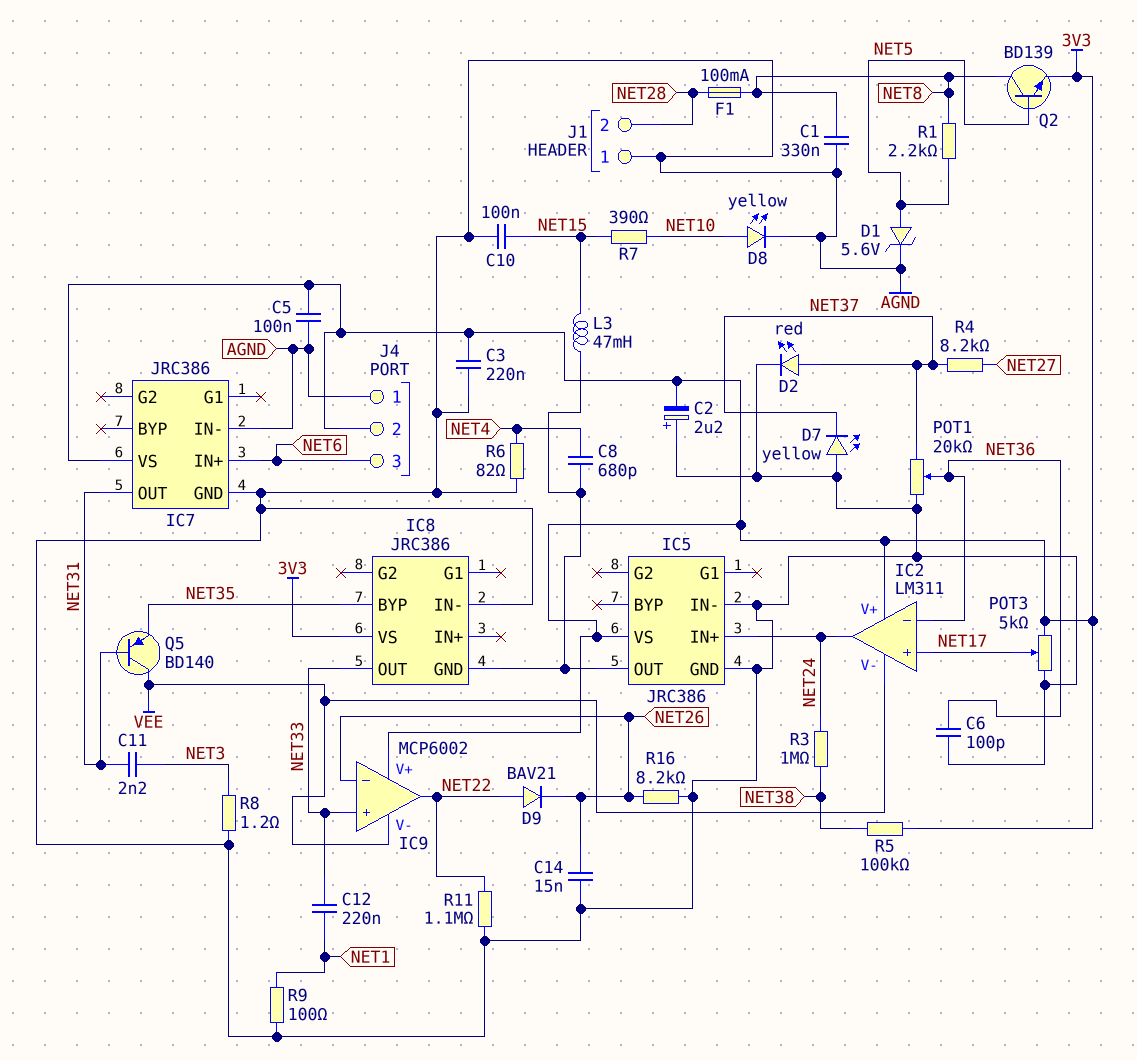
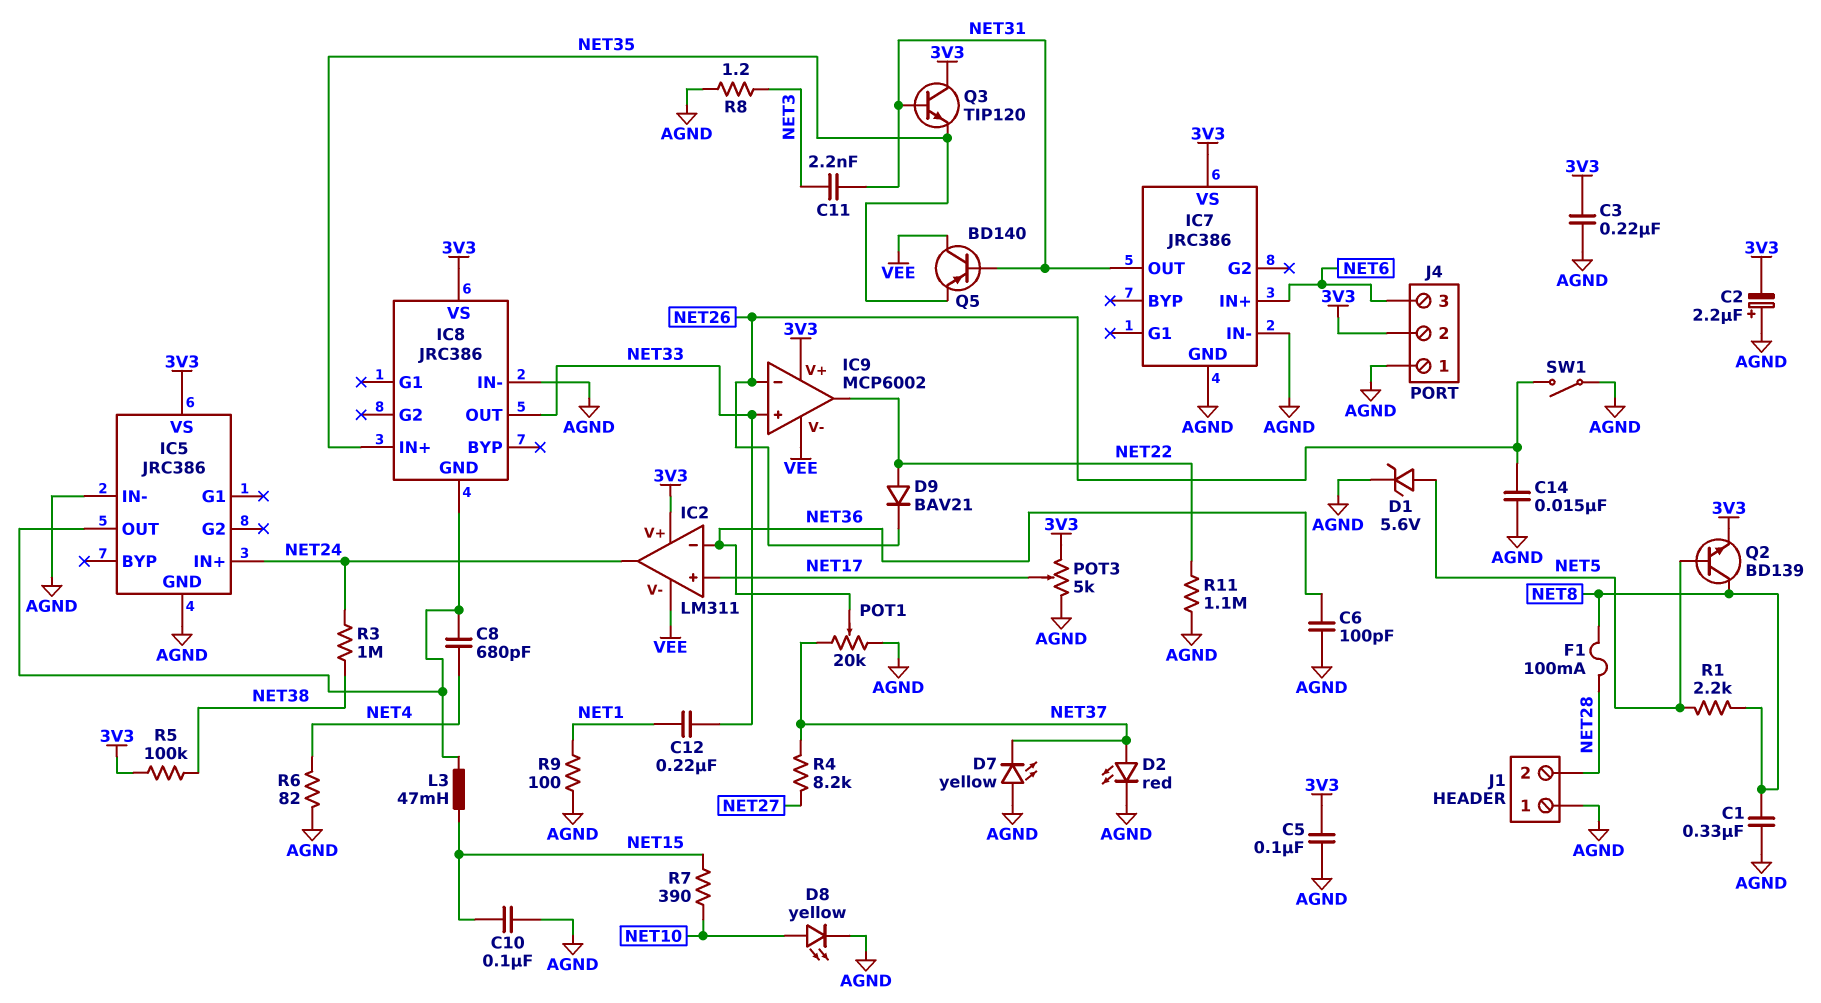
IC8 pin BYP: NET35 -> none
IC8 pin IN+: none -> NET35
Q3: none -> NPN TIP120 (B NET31, C 3V3, E NET35)
R16: 8.2k (AGND, NET26) -> none
SW1: none -> switch (AGND, NET26)

